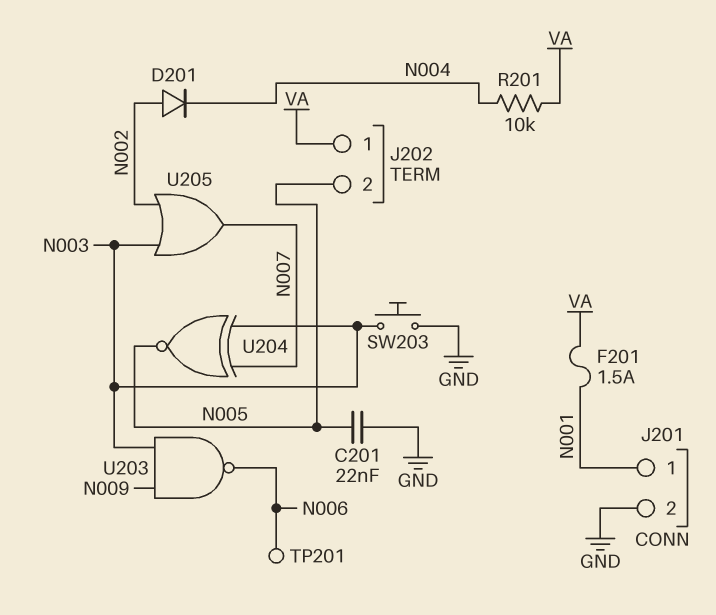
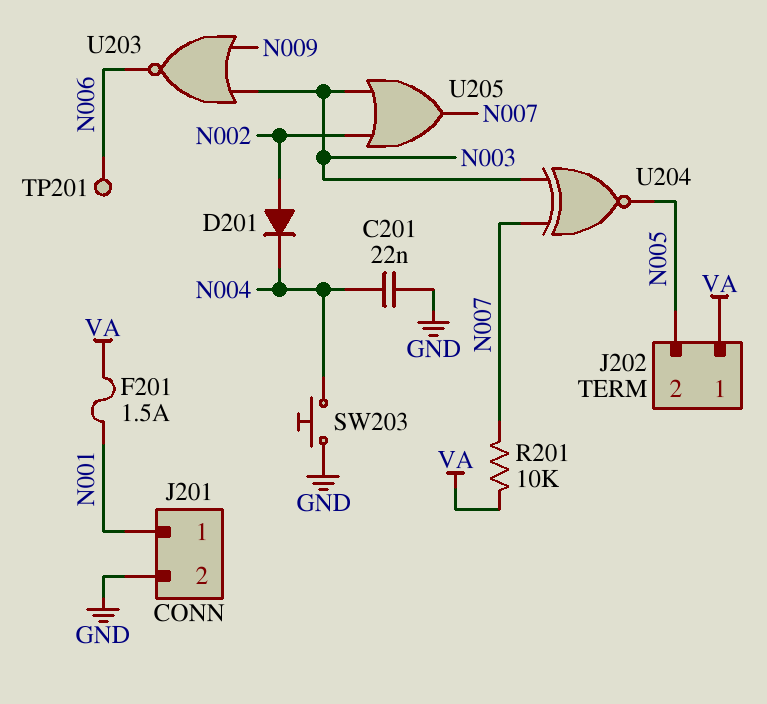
C201: 22nF (GND, N005) -> 22nF (GND, N004)
R201: 10k (N004, VA) -> 10k (N007, VA)
SW203: button (GND, N003) -> button (GND, N004)
U203: NAND (in N003, in N009, out N006) -> NOR (in N003, in N009, out N006)

